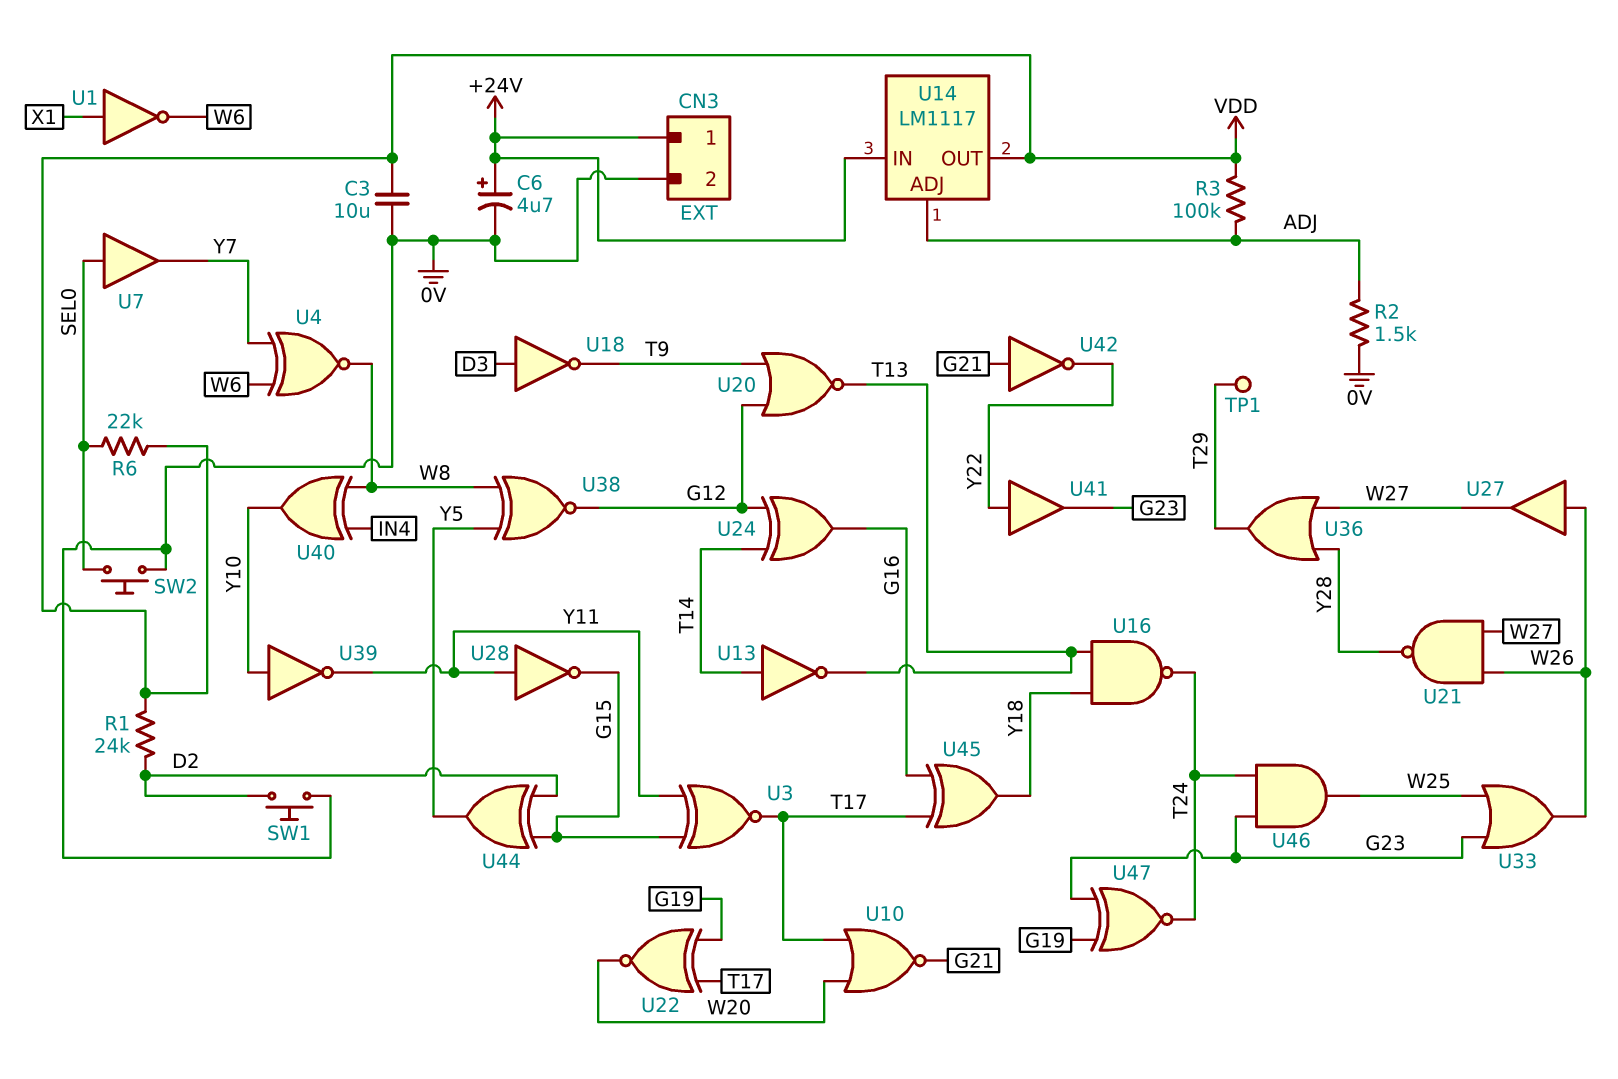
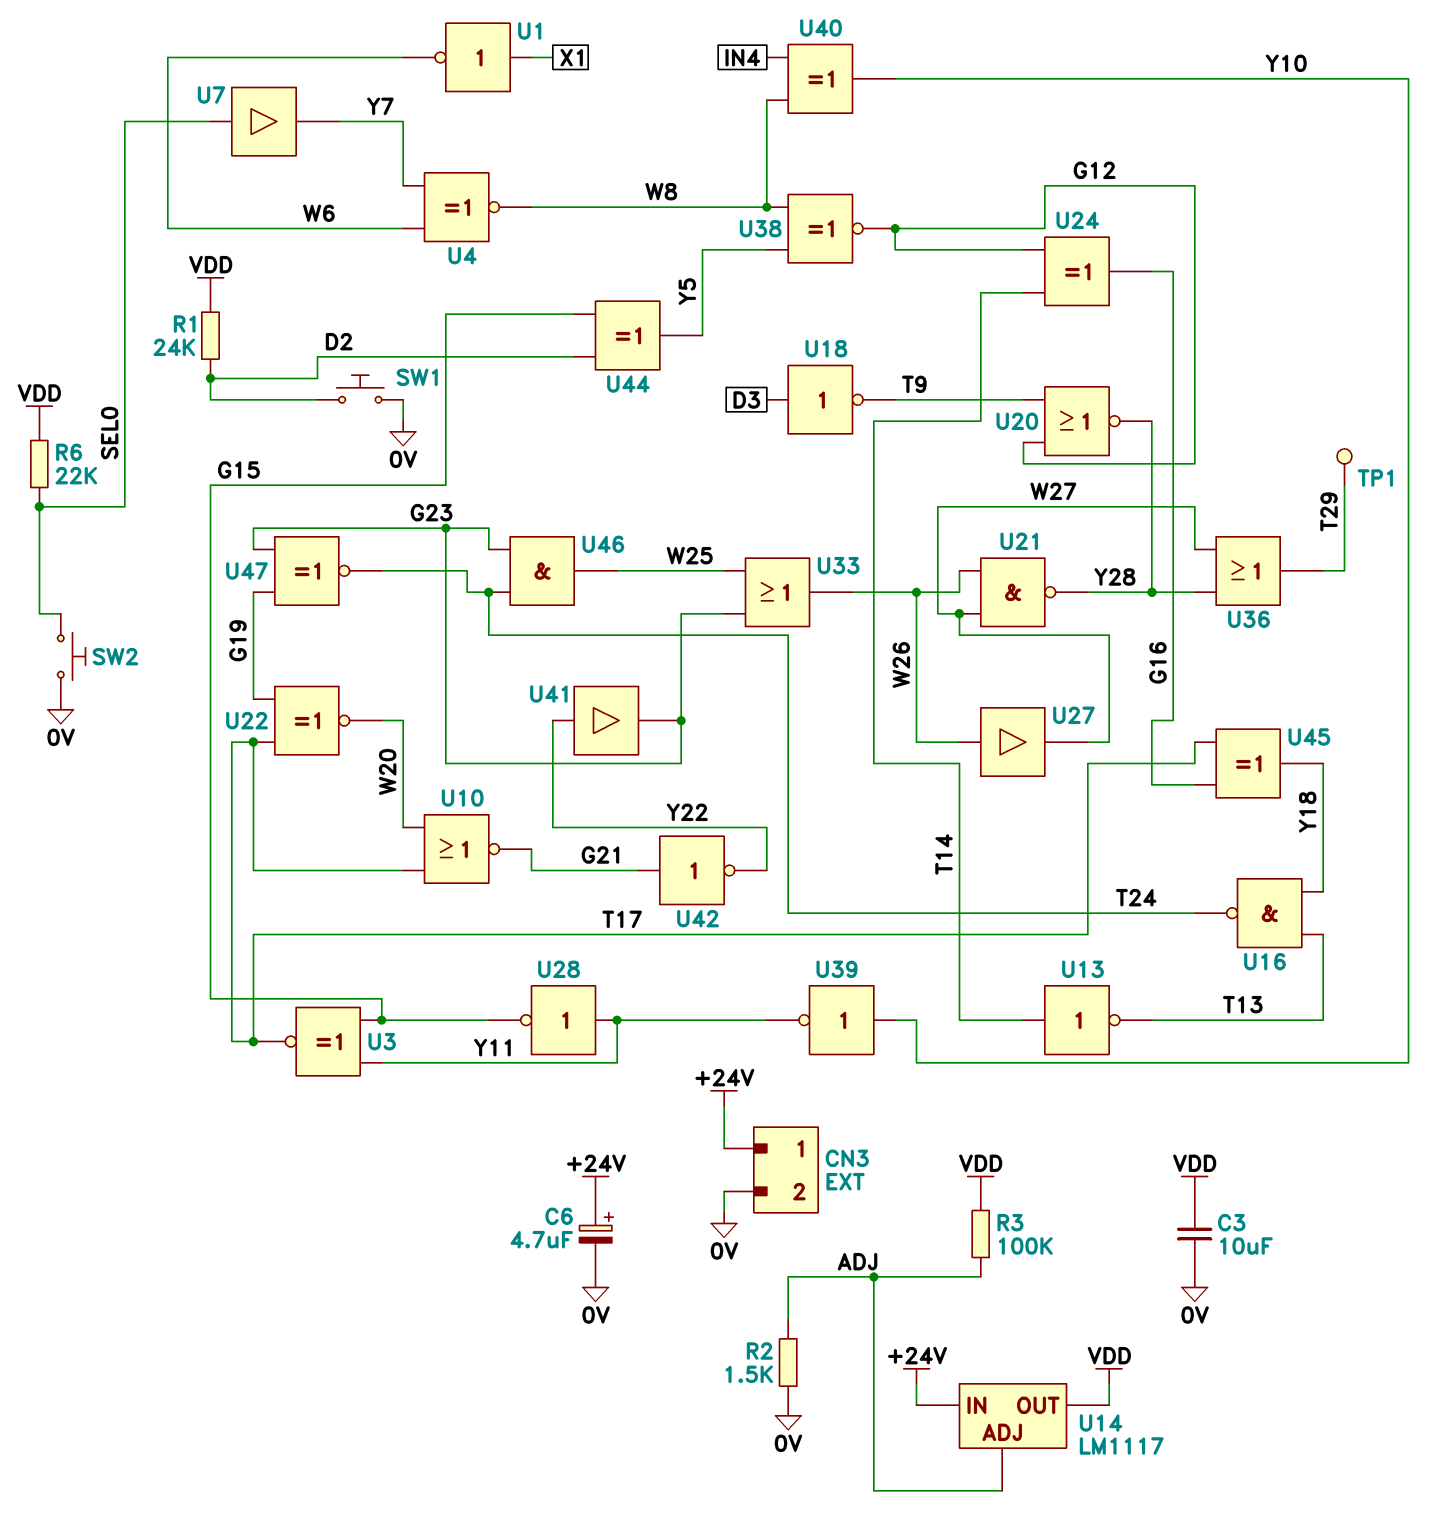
U20: NOR (in G12, in T9, out T13) -> NOR (in G12, in T9, out Y28)

